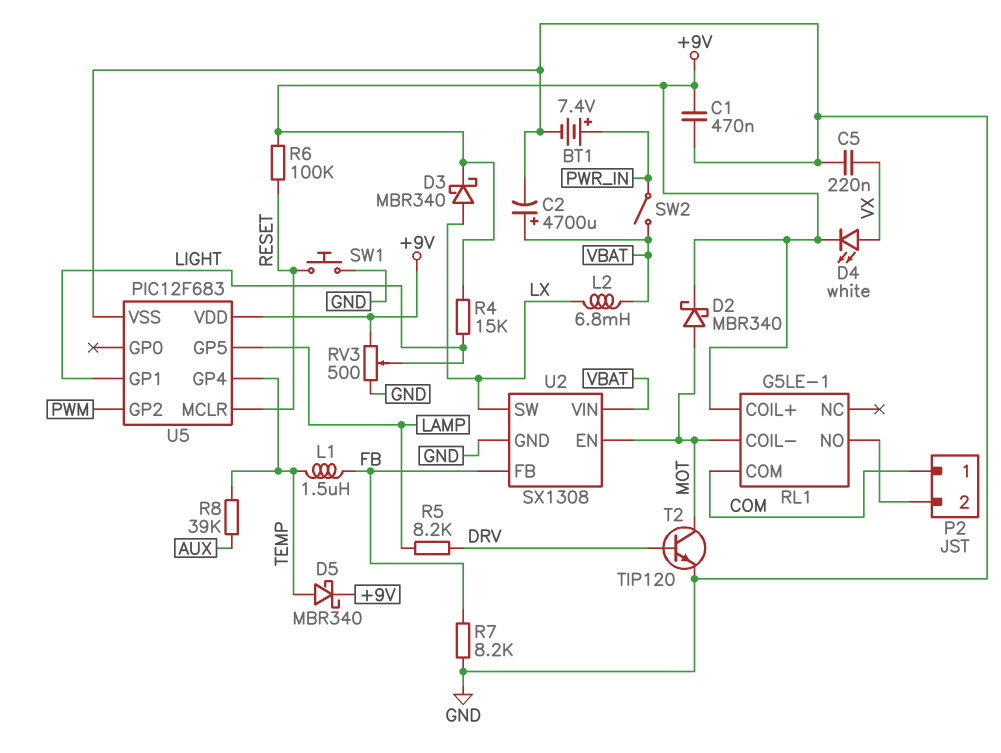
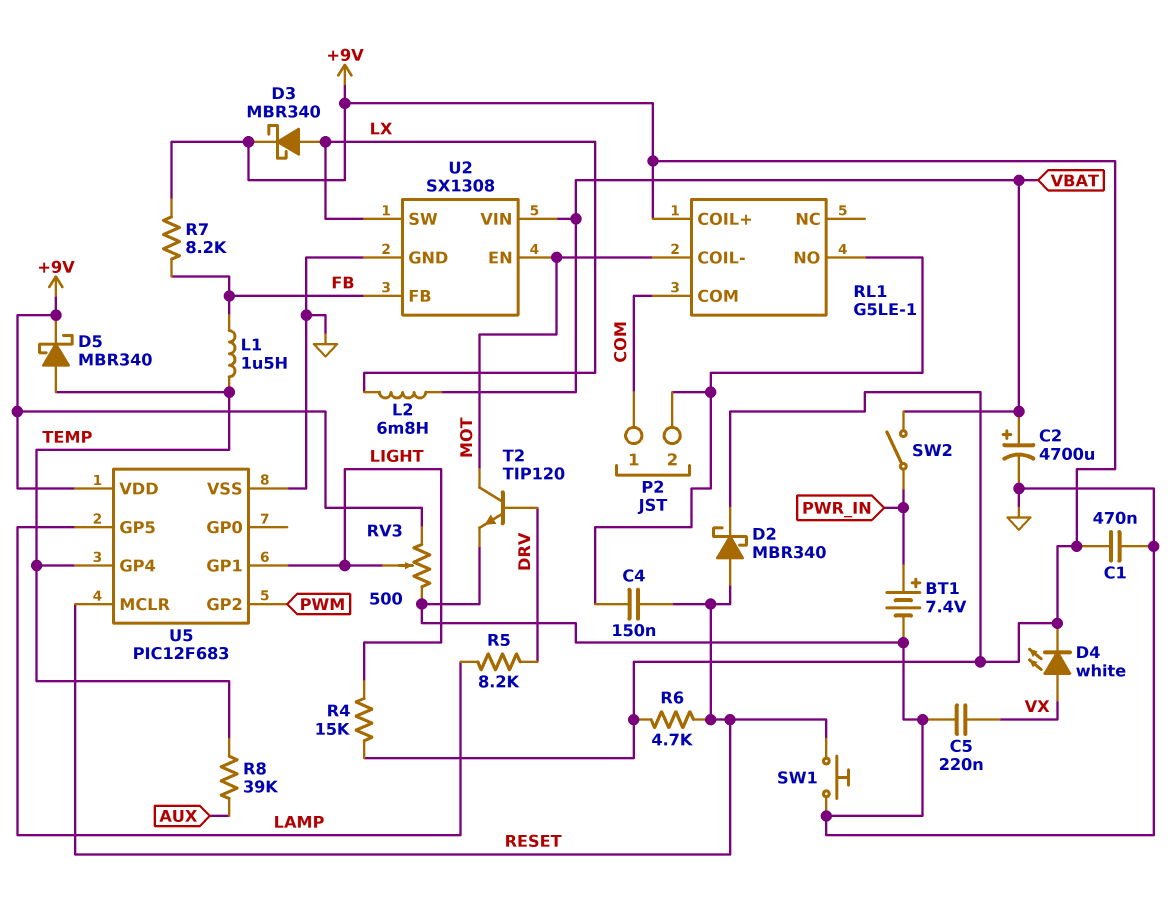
C4: none -> 150nF (P2/2, RESET)
D2: schottky MBR340 (A MOT, K +9V) -> schottky MBR340 (A RESET, K +9V)
R6: 100k (+9V, RESET) -> 4.7k (+9V, RESET)
R7: 8.2k (FB, GND) -> 8.2k (+9V, FB)

